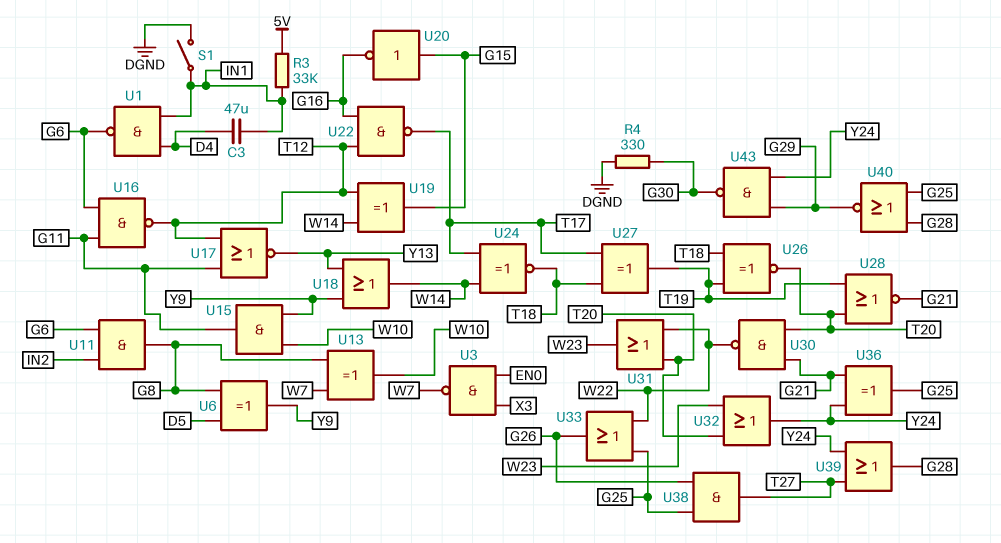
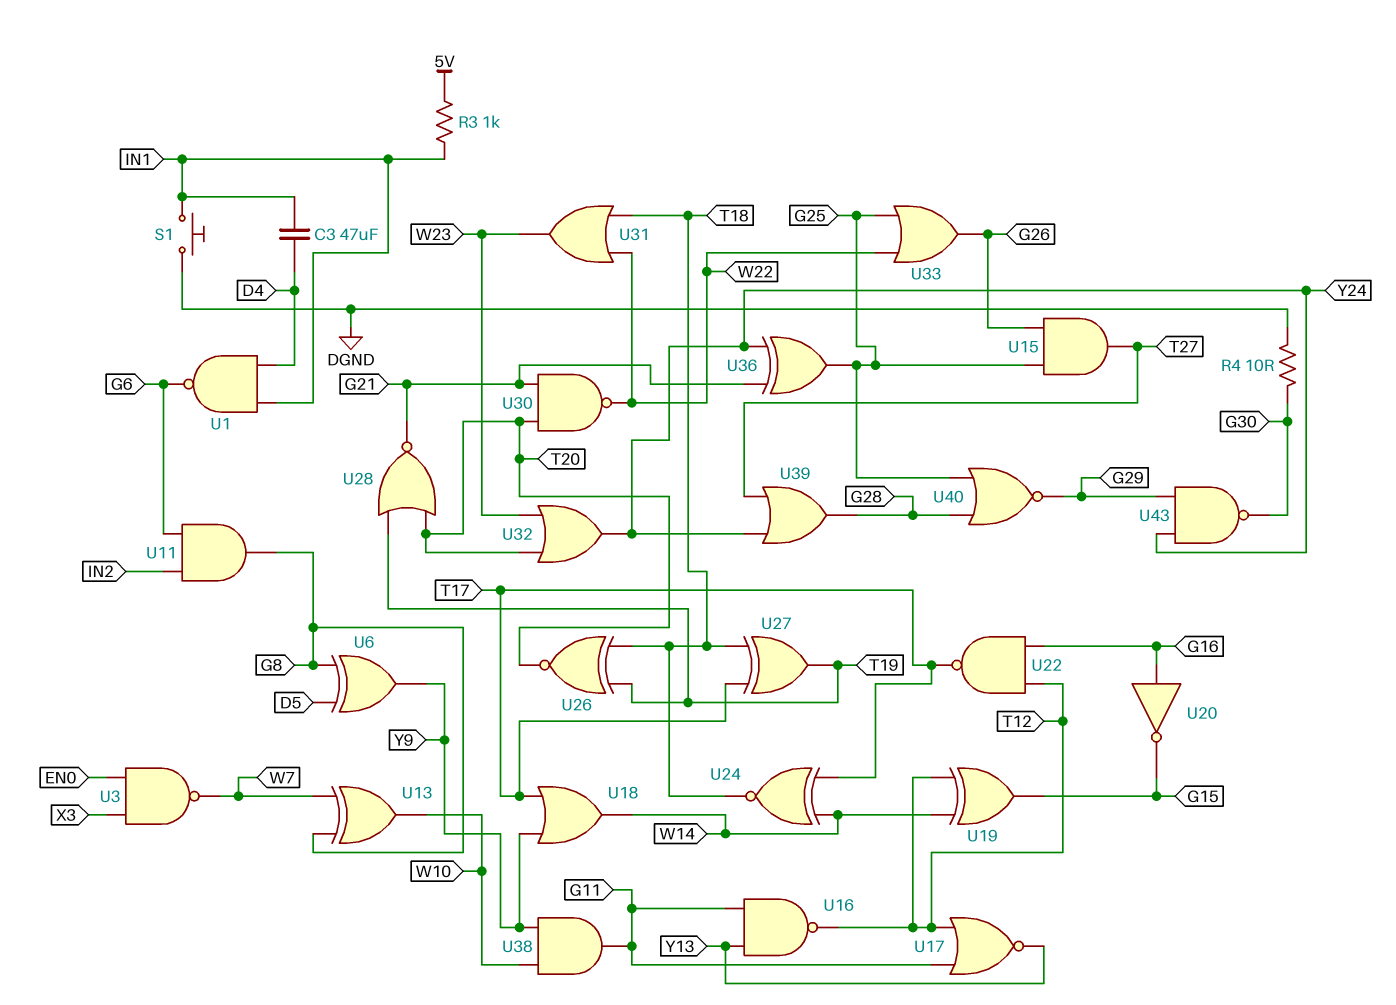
R3: 33k (5V, IN1) -> 1k (5V, IN1)
R4: 330 (DGND, G30) -> 10 (DGND, G30)
S1: switch (DGND, IN1) -> button (DGND, IN1)
U15: AND (in W10, in Y9, out G11) -> AND (in G25, in G26, out T27)
U16: NAND (in G6, in G11, out T12) -> NAND (in G11, in Y13, out T12)
U18: OR (in Y9, in Y13, out W14) -> OR (in T17, in Y9, out W14)
U20: NOT (in G15, out G16) -> NOT (in G16, out G15)
U31: OR (in T20, in W22, out W23) -> OR (in T18, in W22, out W23)
U38: AND (in G25, in G26, out T27) -> AND (in W10, in Y9, out G11)

